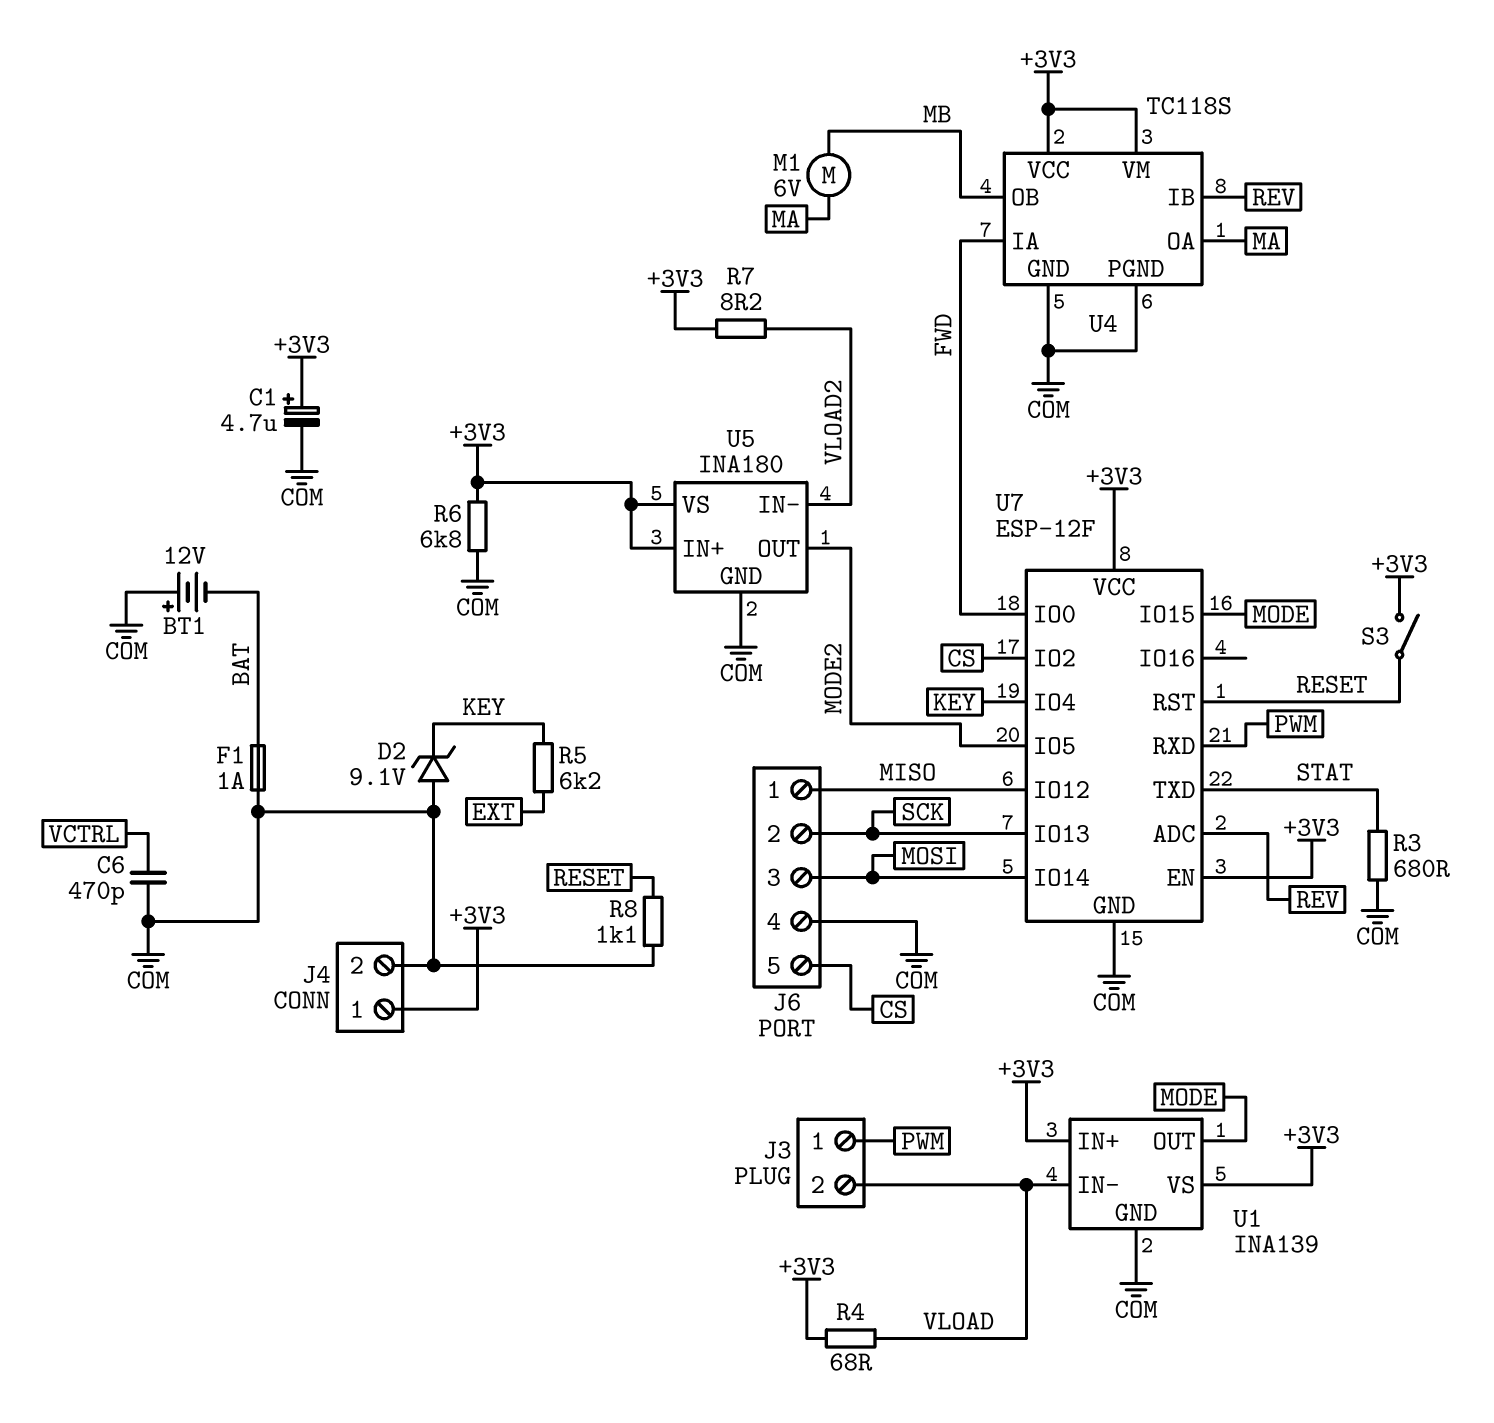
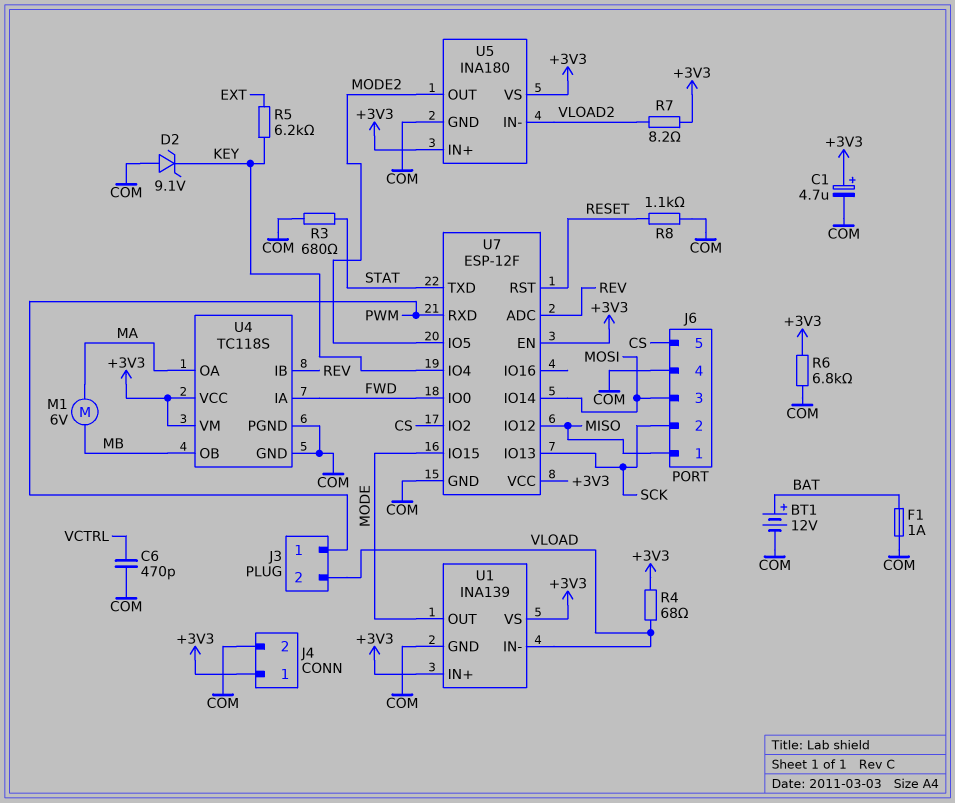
BT1: 12V (plus COM, minus BAT) -> 12V (plus BAT, minus COM)
S3: switch (+3V3, RESET) -> none

